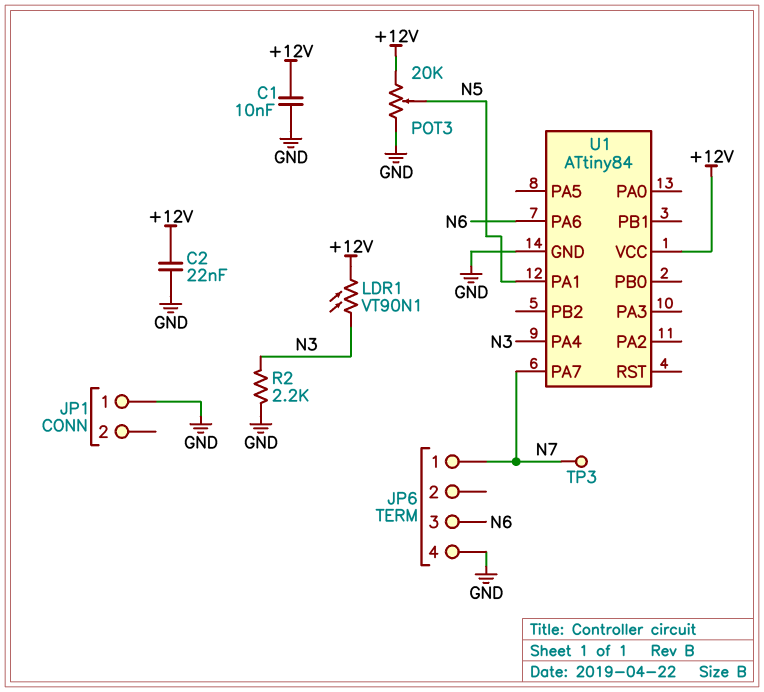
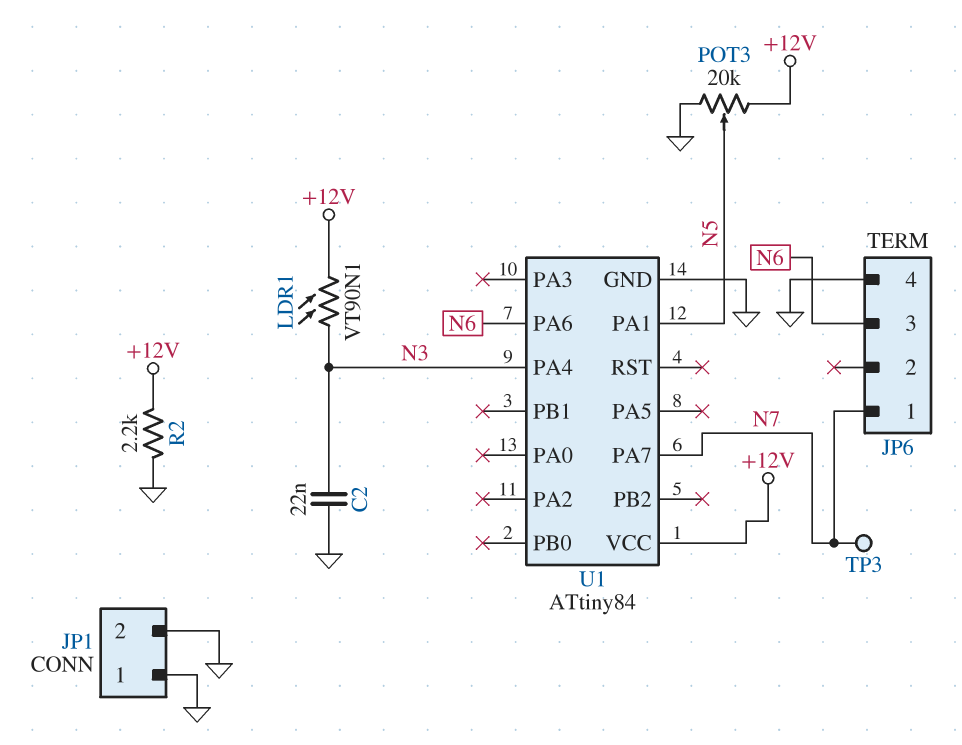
C1: 10nF (+12V, GND) -> none
C2: 22nF (+12V, GND) -> 22nF (GND, N3)
JP1 pin 2: none -> GND
R2: 2.2k (GND, N3) -> 2.2k (+12V, GND)

